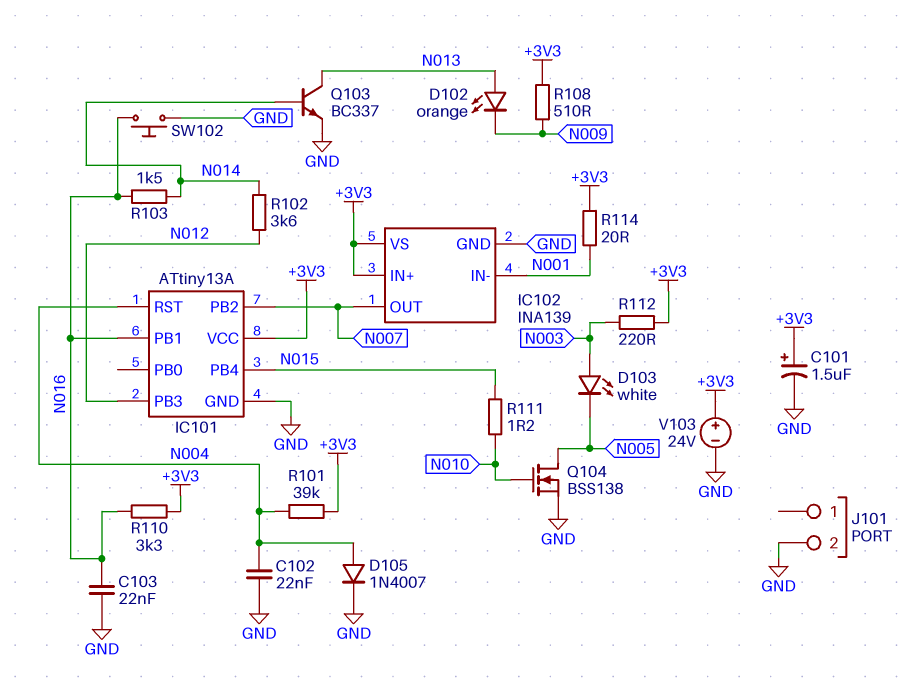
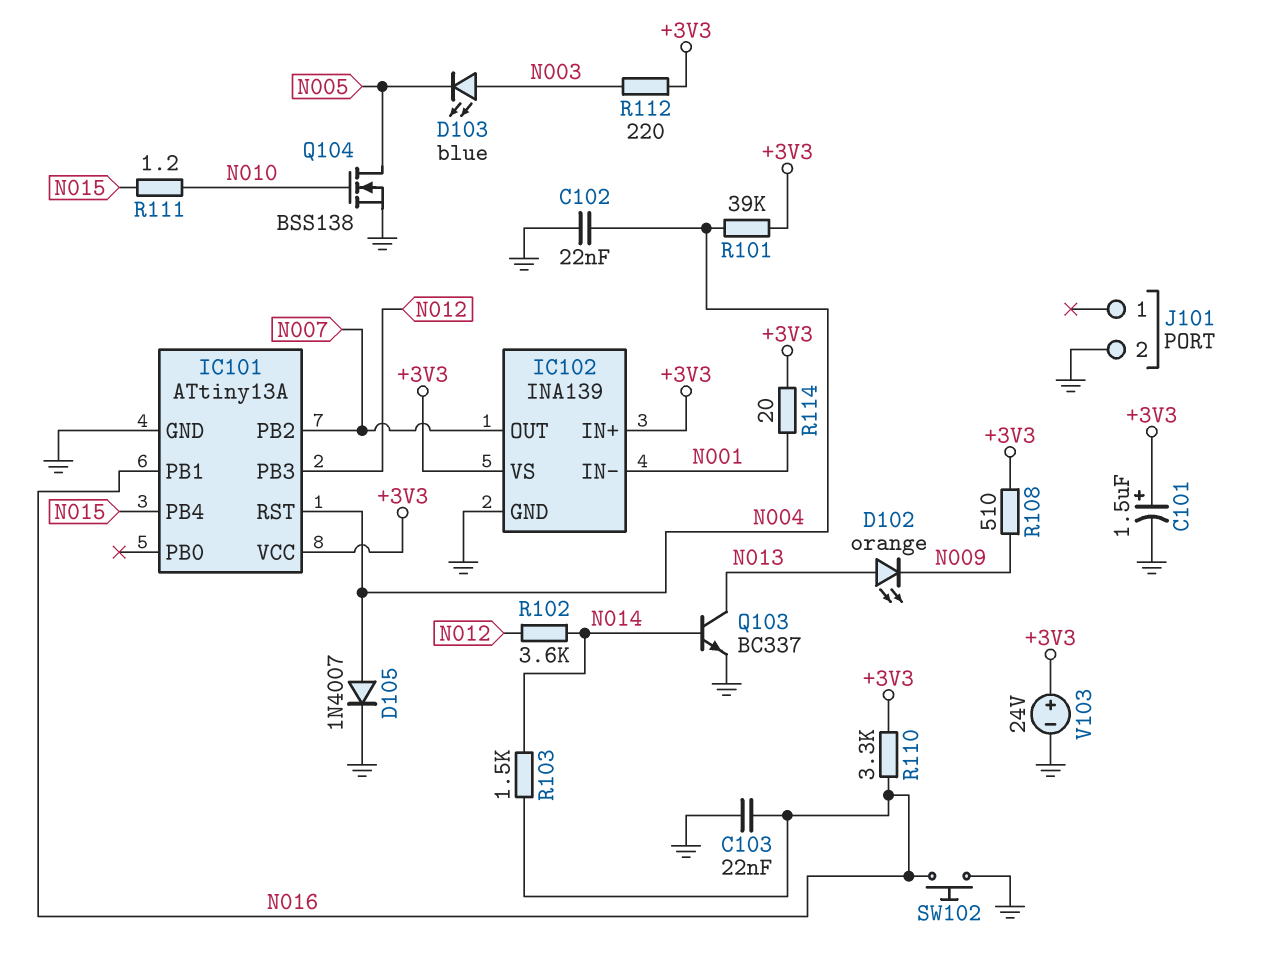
D103: LED white (A N003, K N005) -> LED blue (A N003, K N005)

